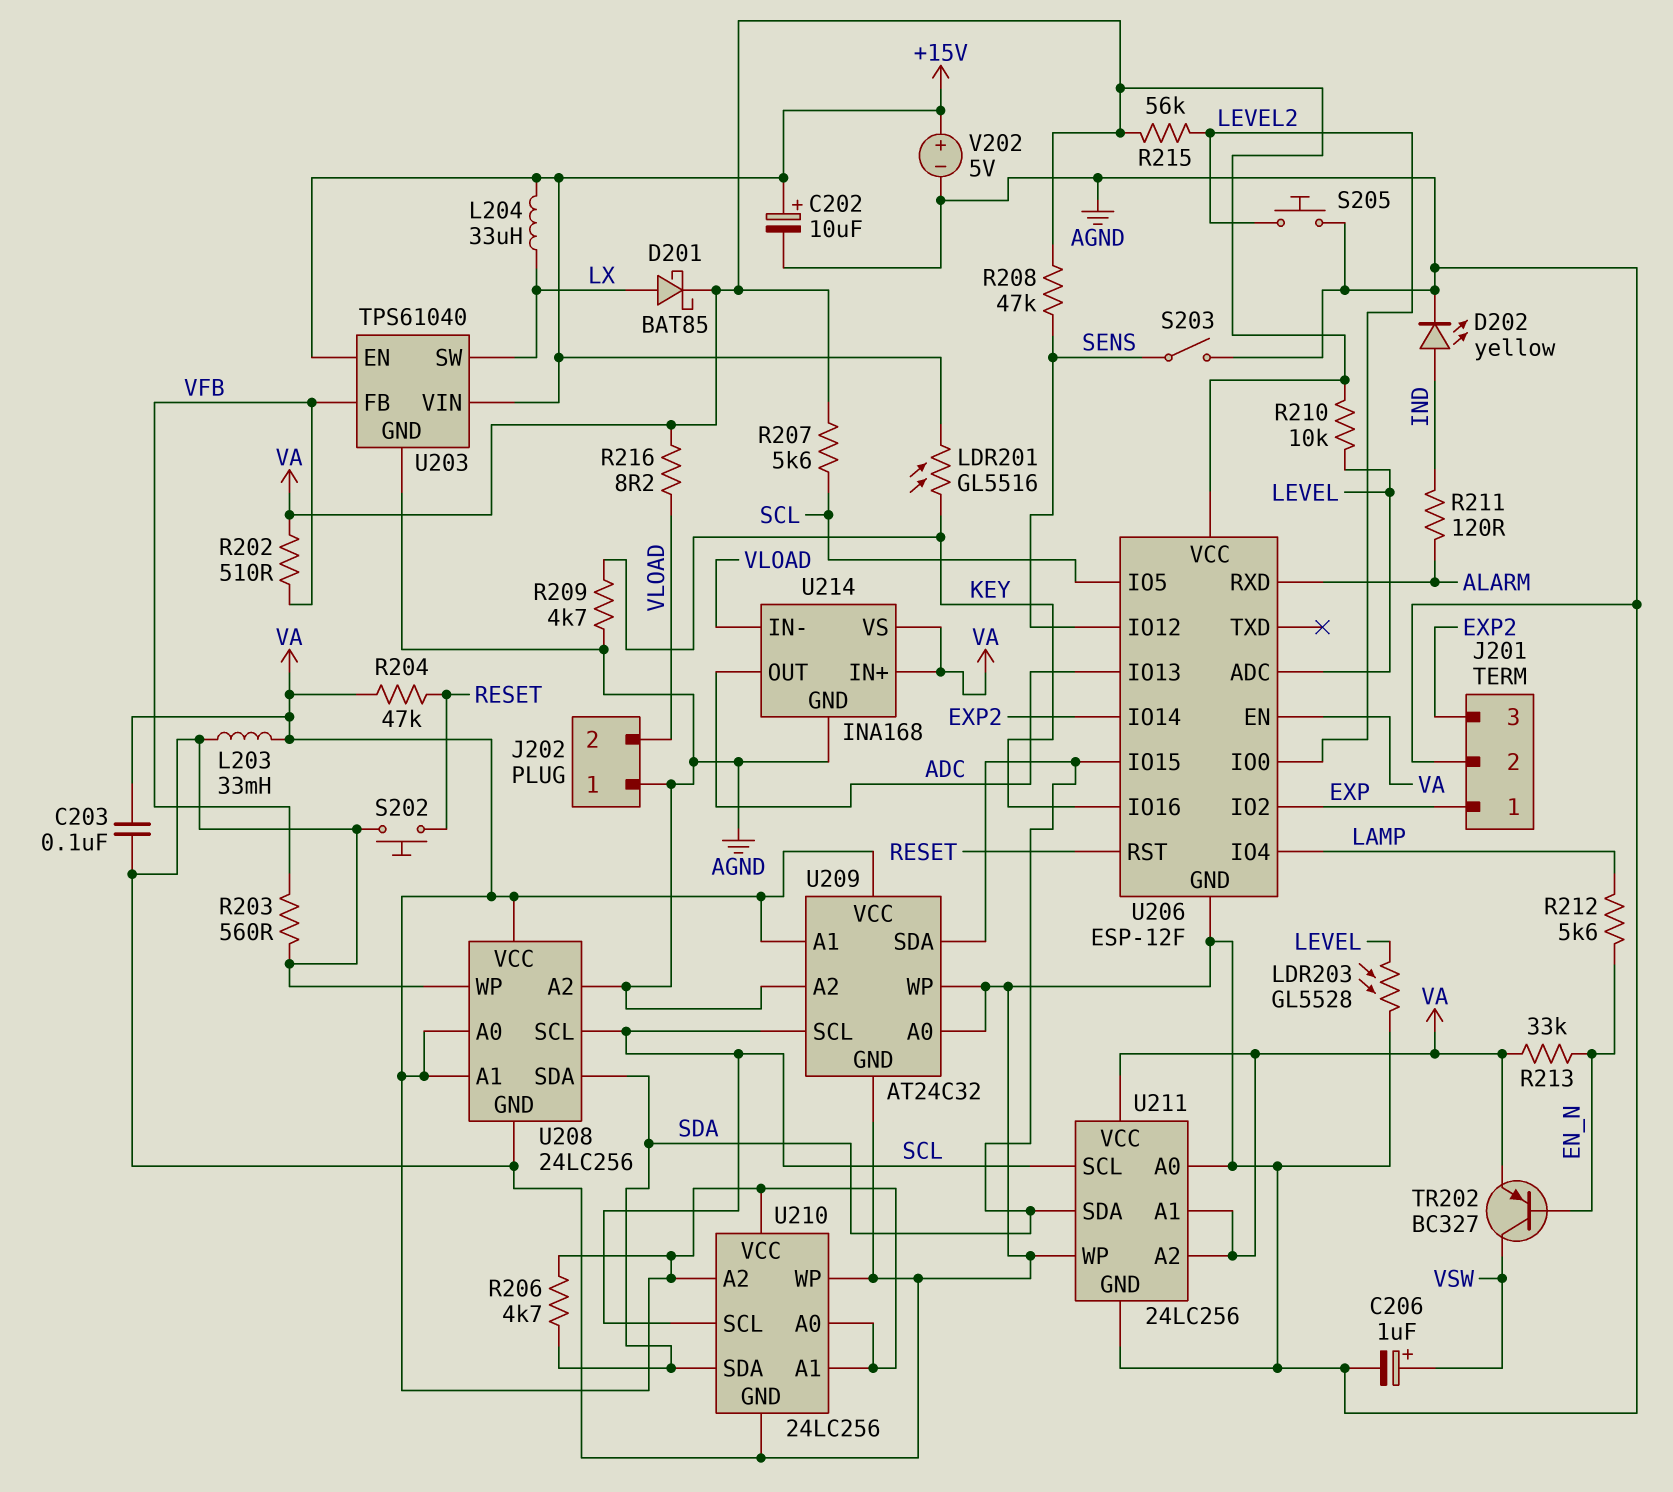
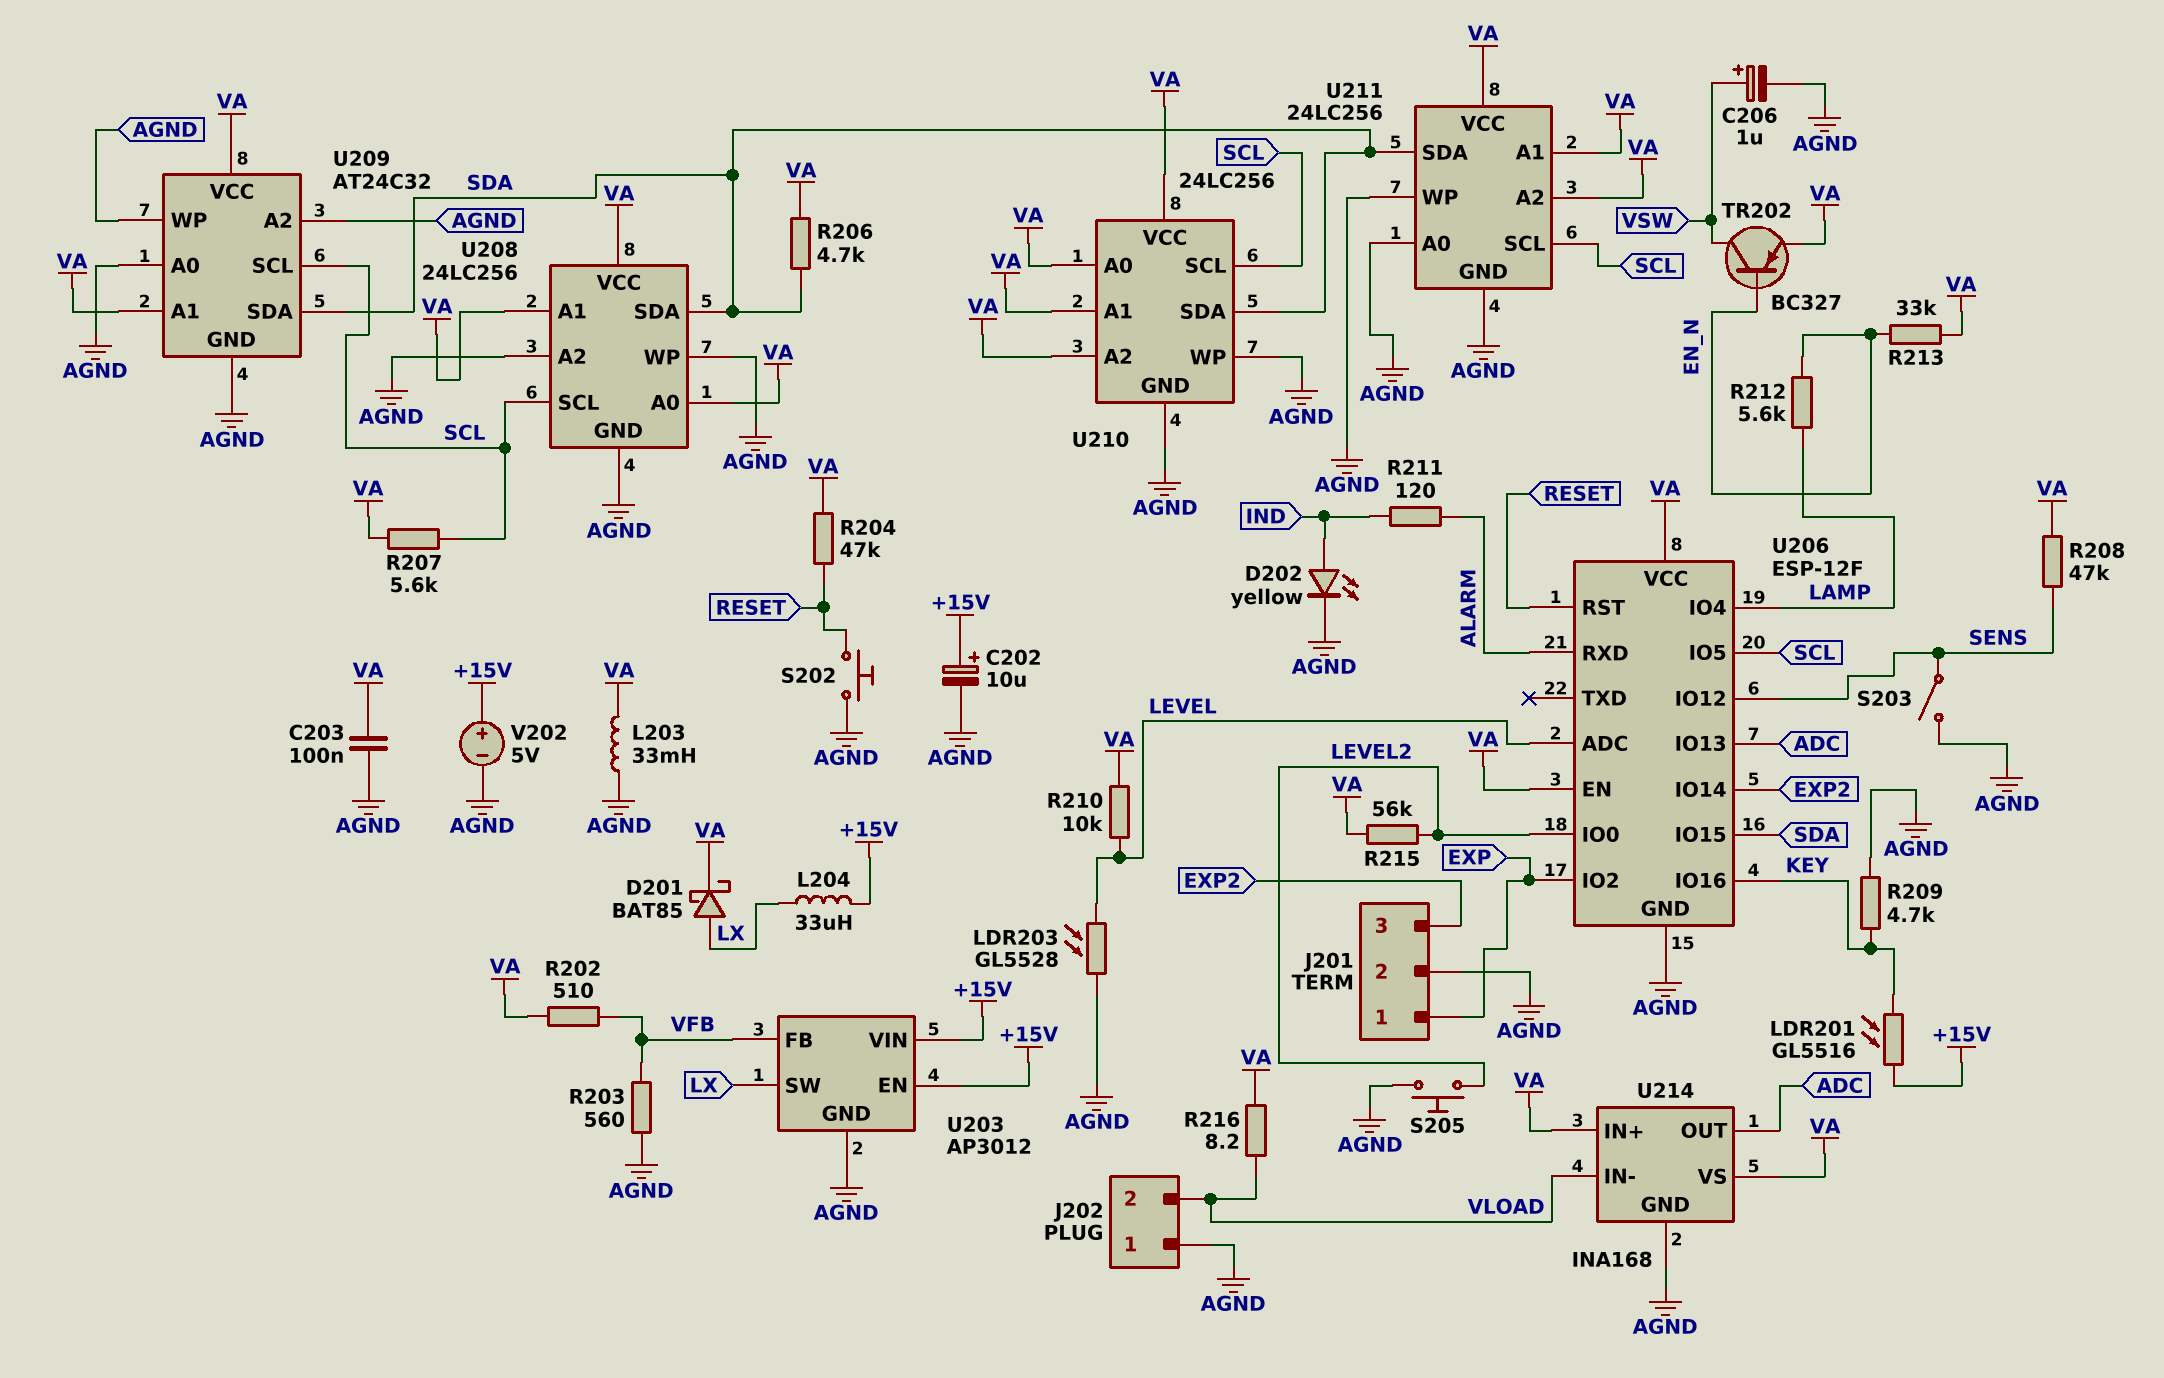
U203: TPS61040 -> AP3012

